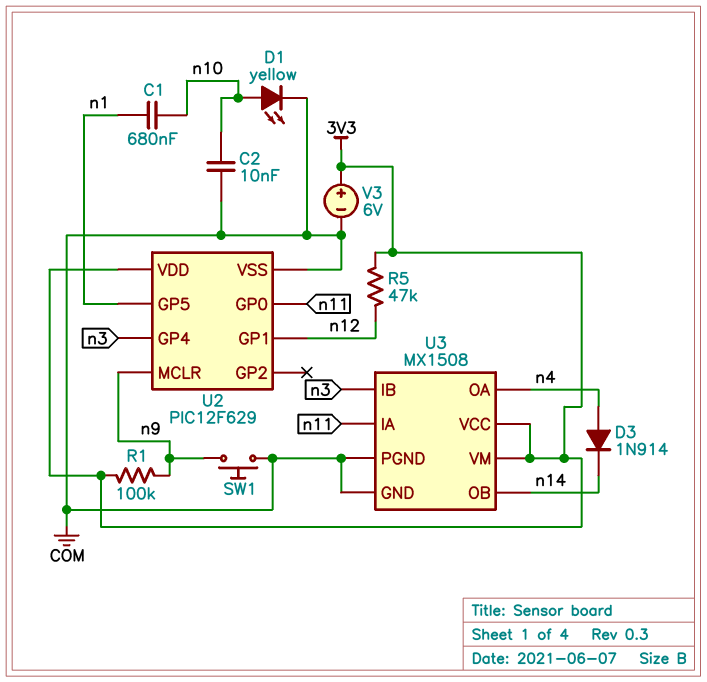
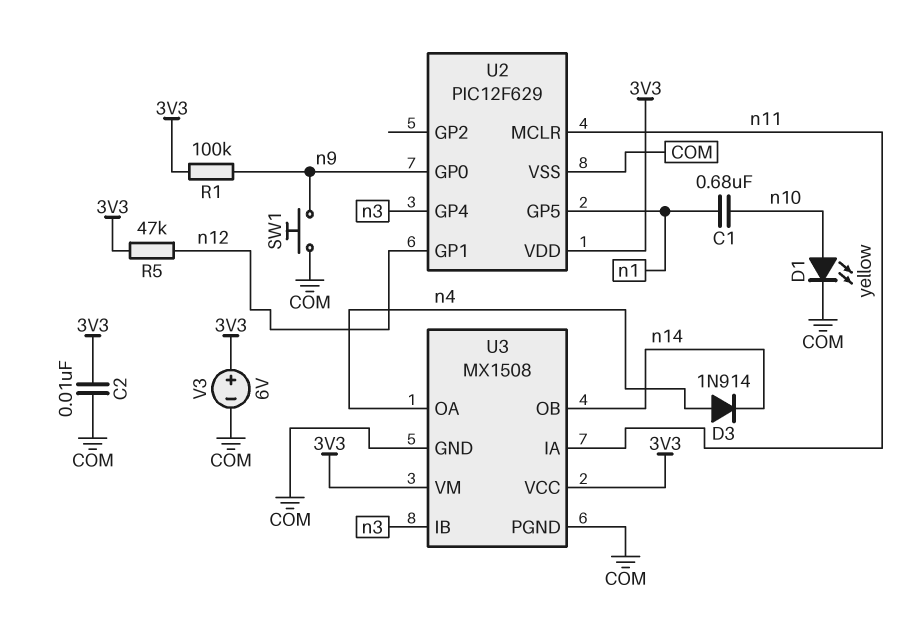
C2: 10nF (COM, n10) -> 10nF (3V3, COM)
U2 pin GP0: n11 -> n9
U2 pin MCLR: n9 -> n11

